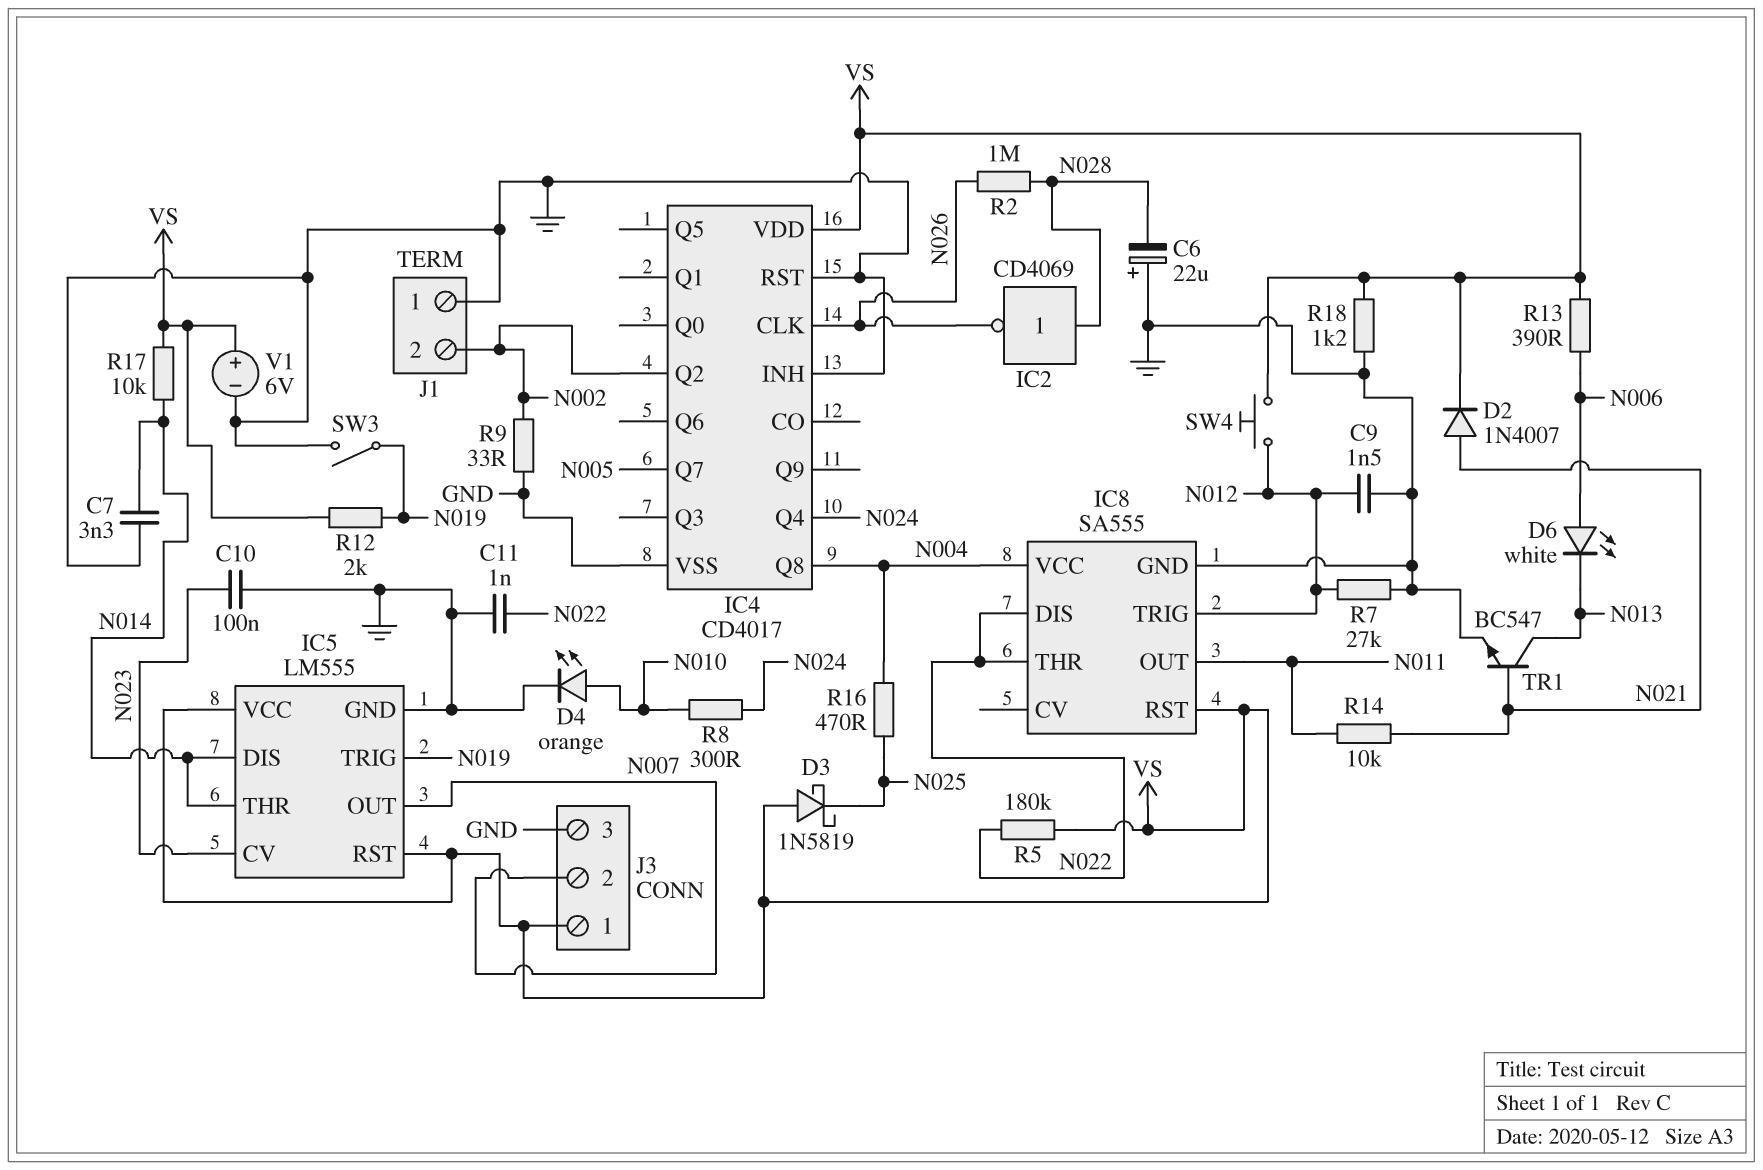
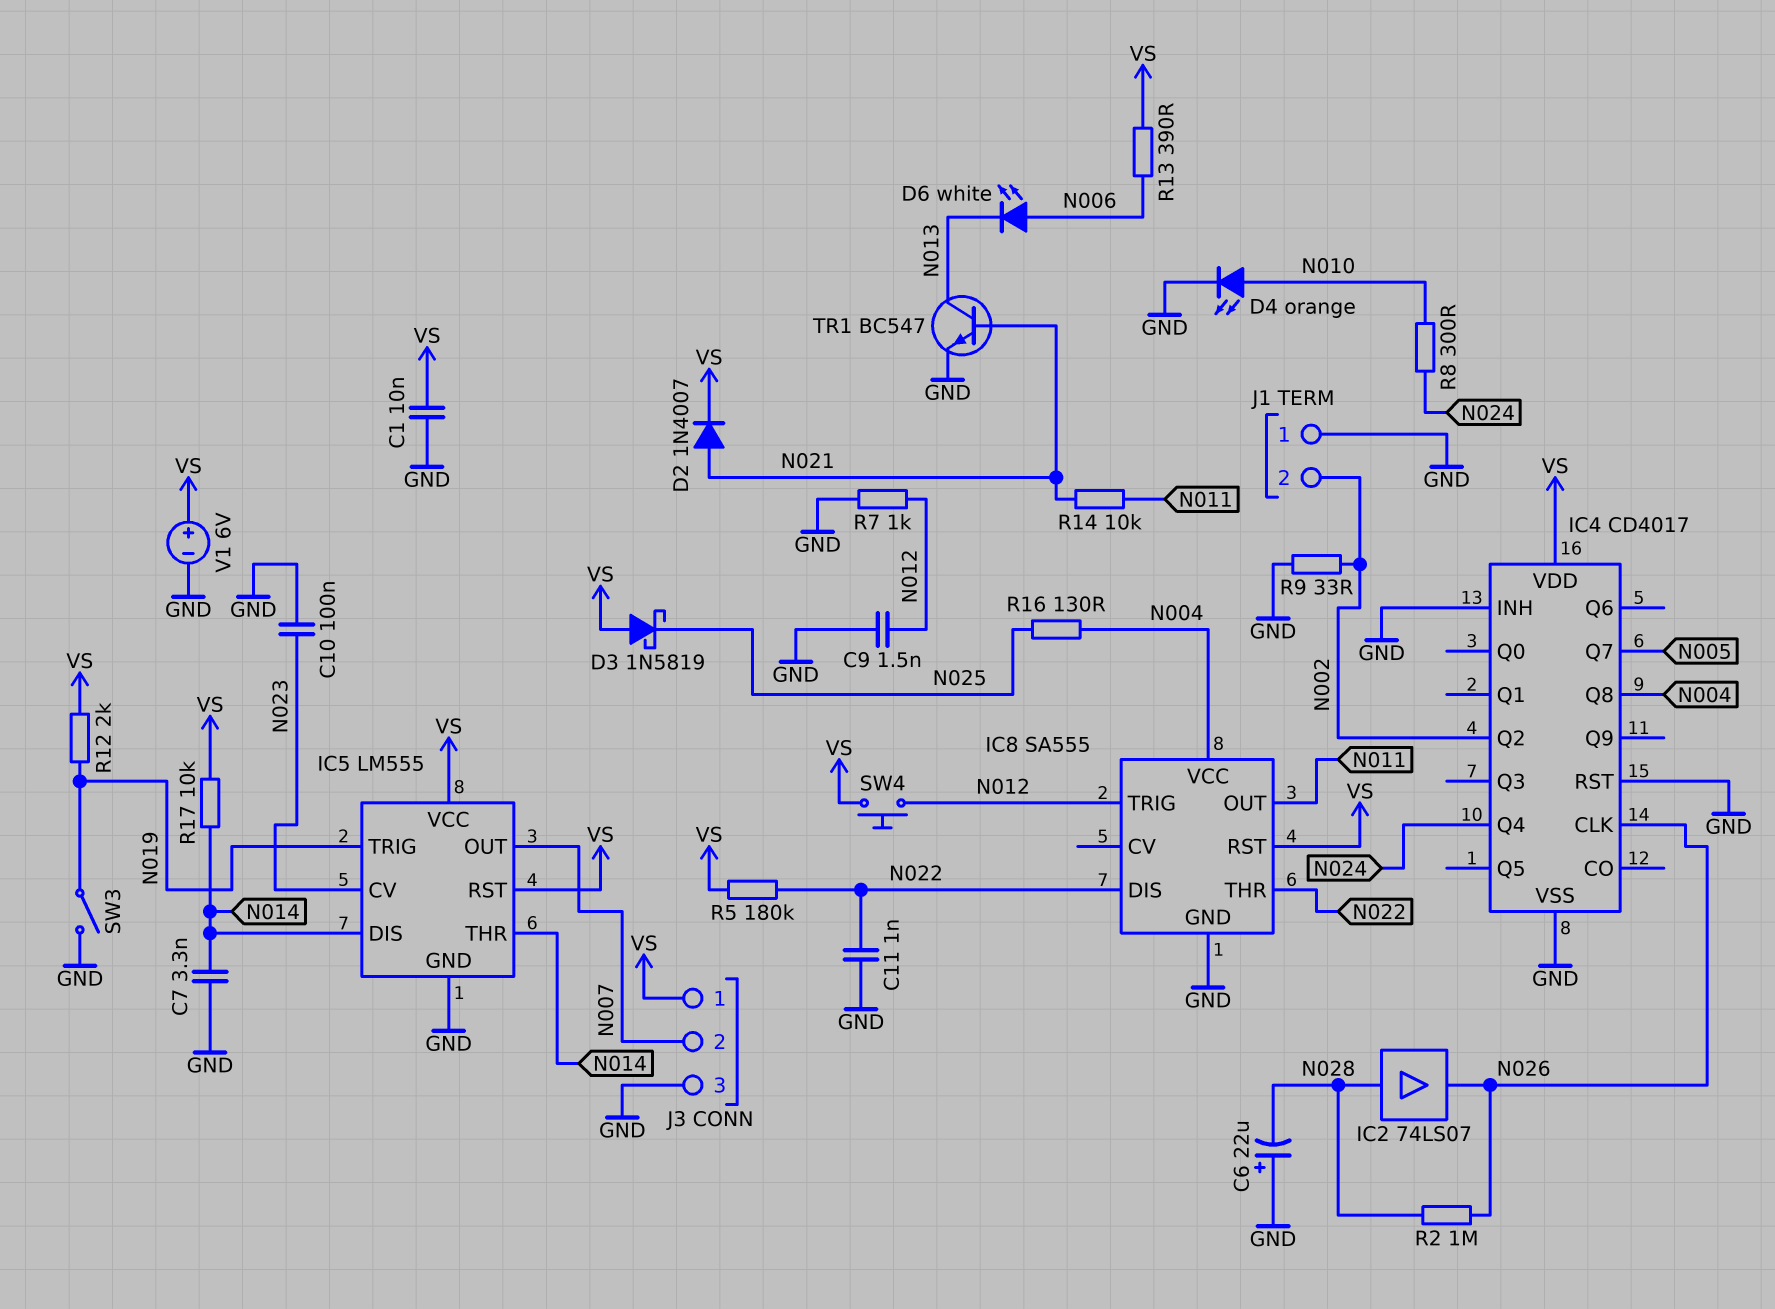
C1: none -> 10nF (GND, VS)
IC2: NOT CD4069 (in N028, out N026) -> buffer 74LS07 (in N028, out N026)
R7: 27k (GND, N012) -> 1k (GND, N012)
R16: 470 (N004, N025) -> 130 (N004, N025)
R18: 1.2k (GND, VS) -> none

